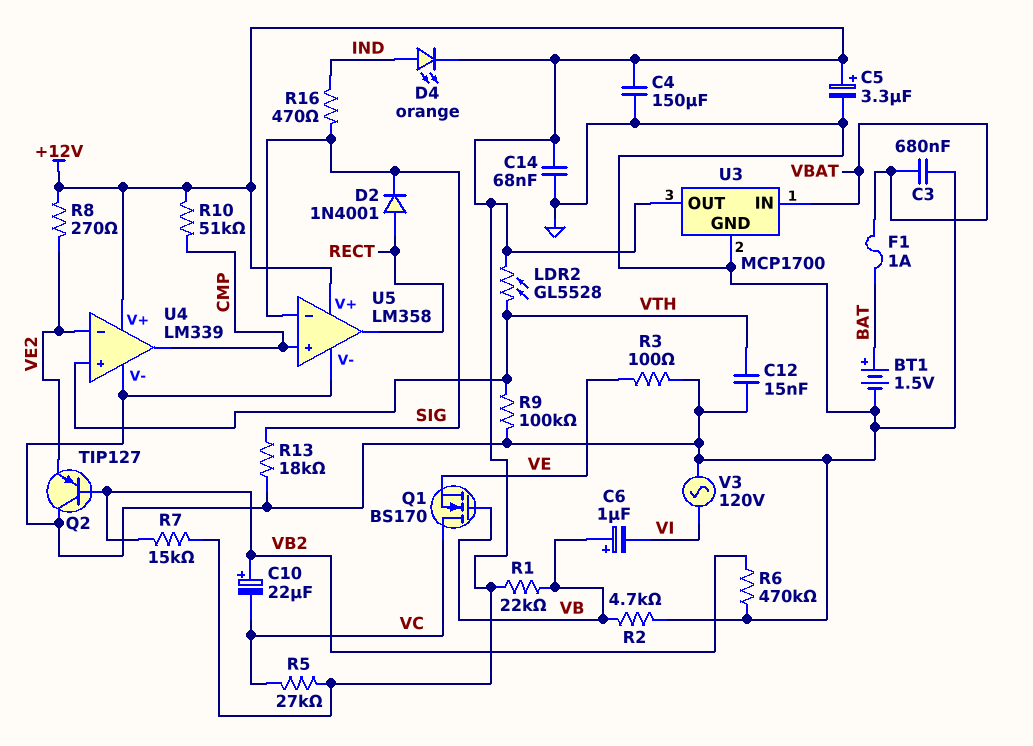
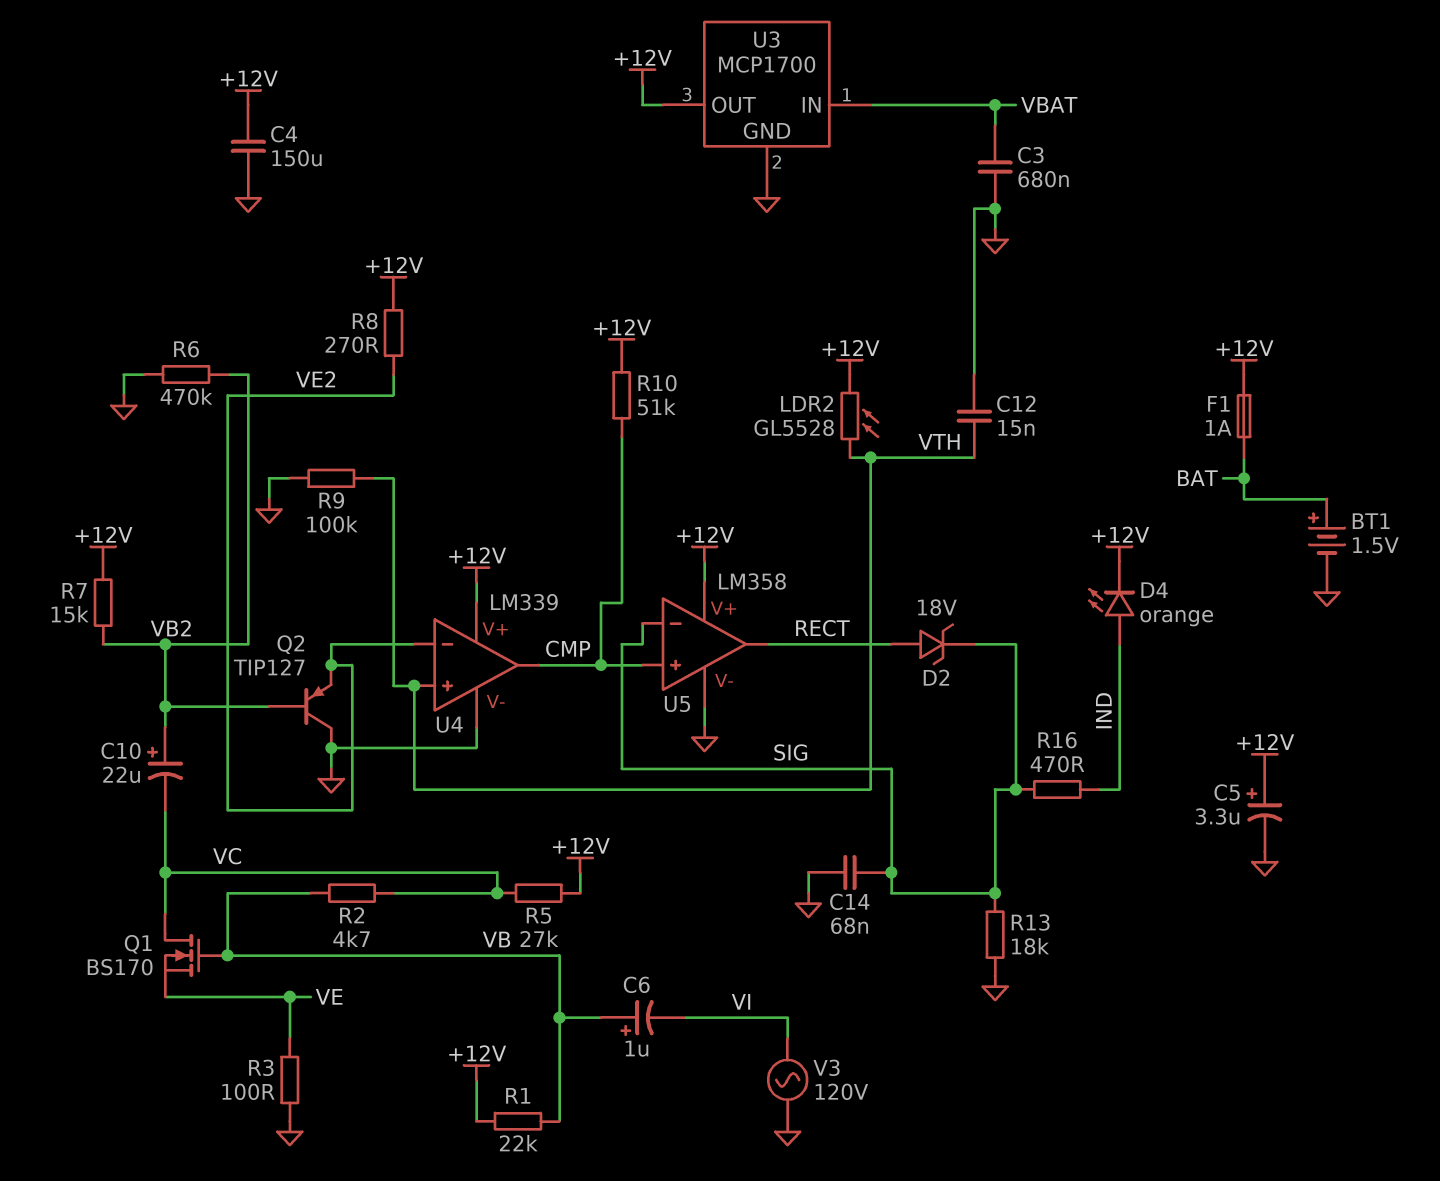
C14: 68nF (+12V, GND) -> 68nF (GND, SIG)
D2: diode 1N4001 (A RECT, K SIG) -> zener 18V (A RECT, K SIG)
F1: 1A (BAT, VBAT) -> 1A (+12V, BAT)
R2: 4.7k (GND, VB) -> 4.7k (VB, VC)

